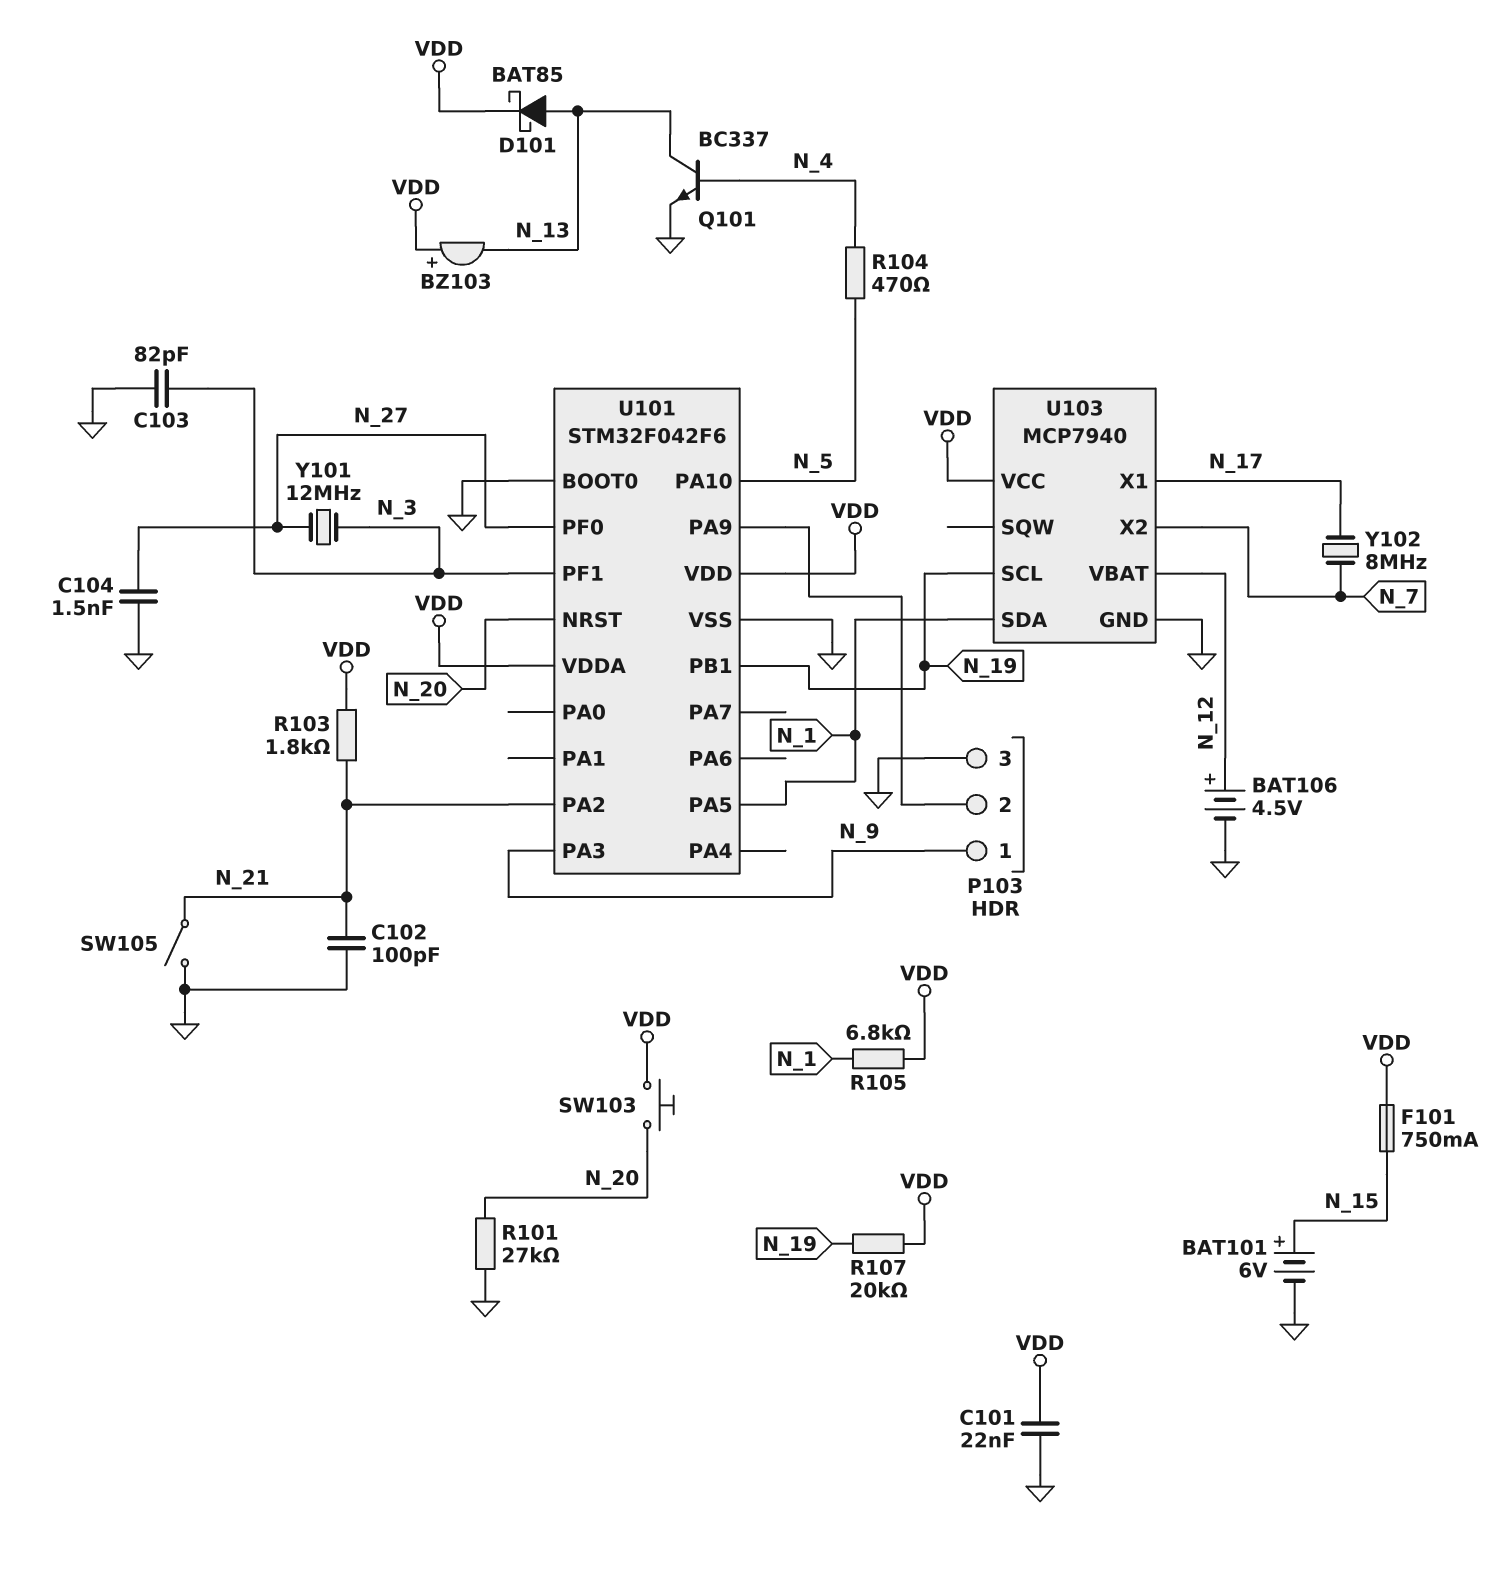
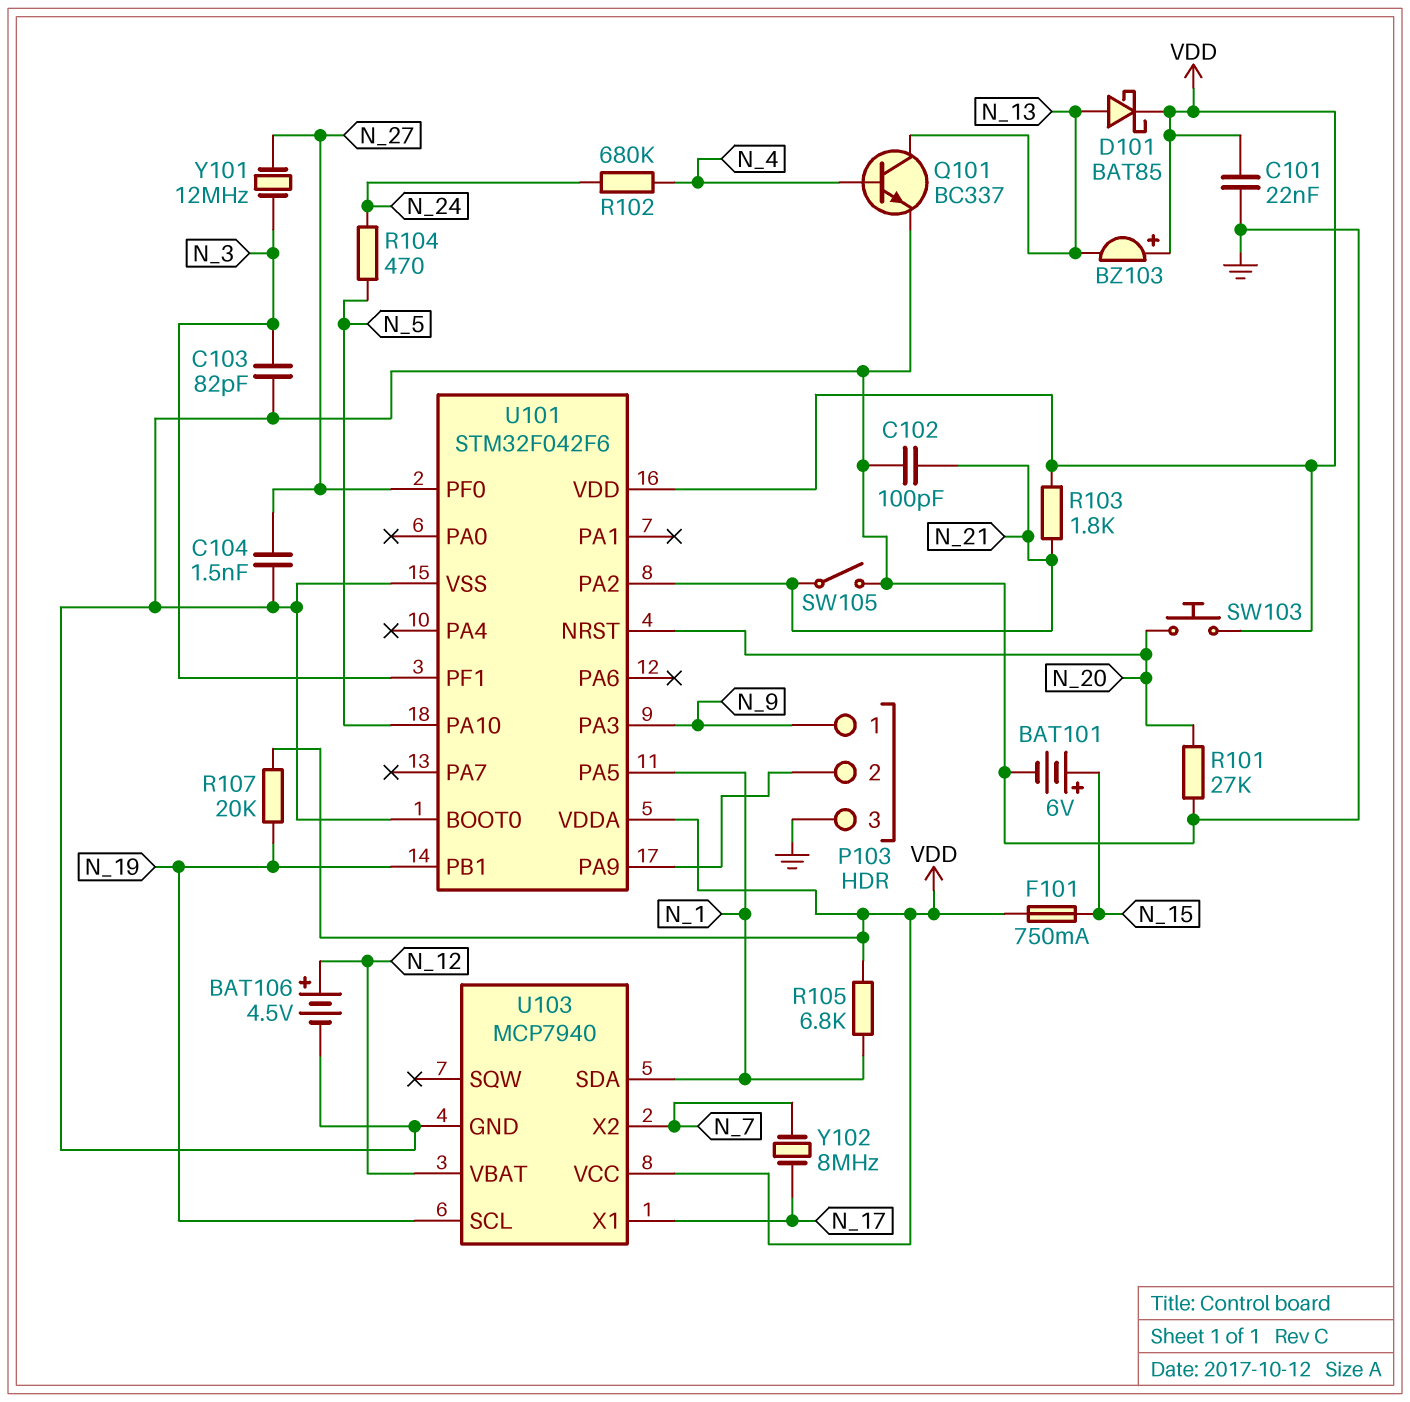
R102: none -> 680k (N_4, N_24)
R104: 470 (N_4, N_5) -> 470 (N_5, N_24)

